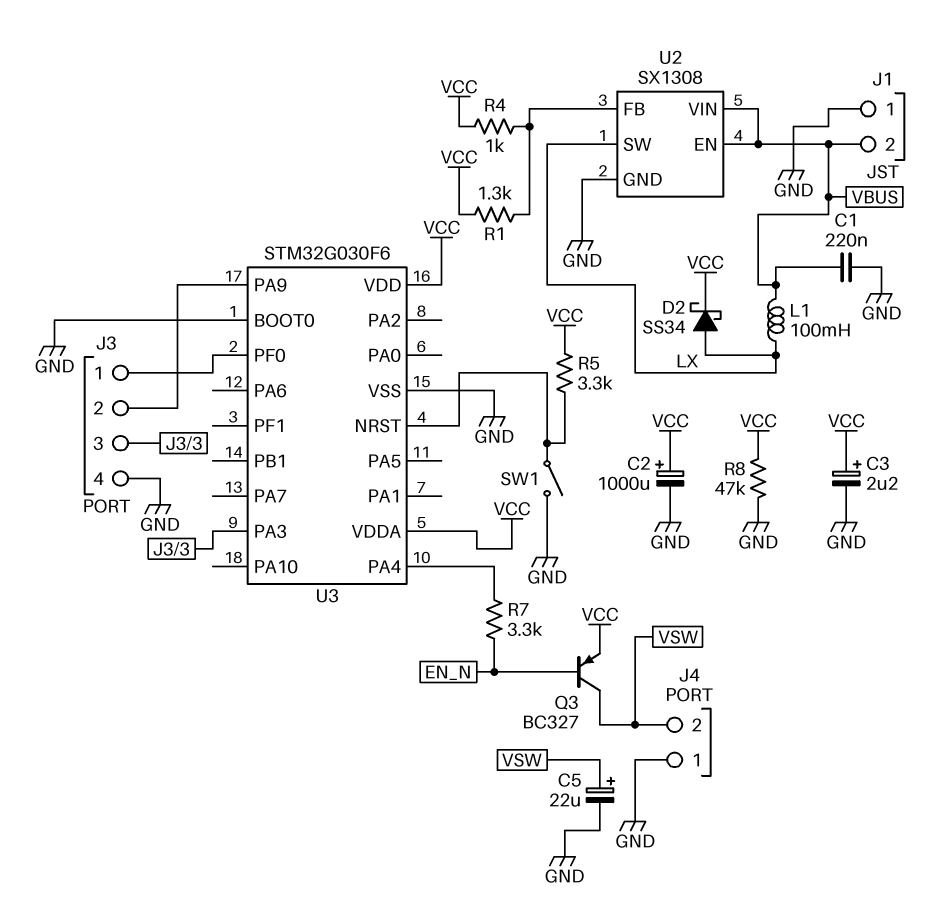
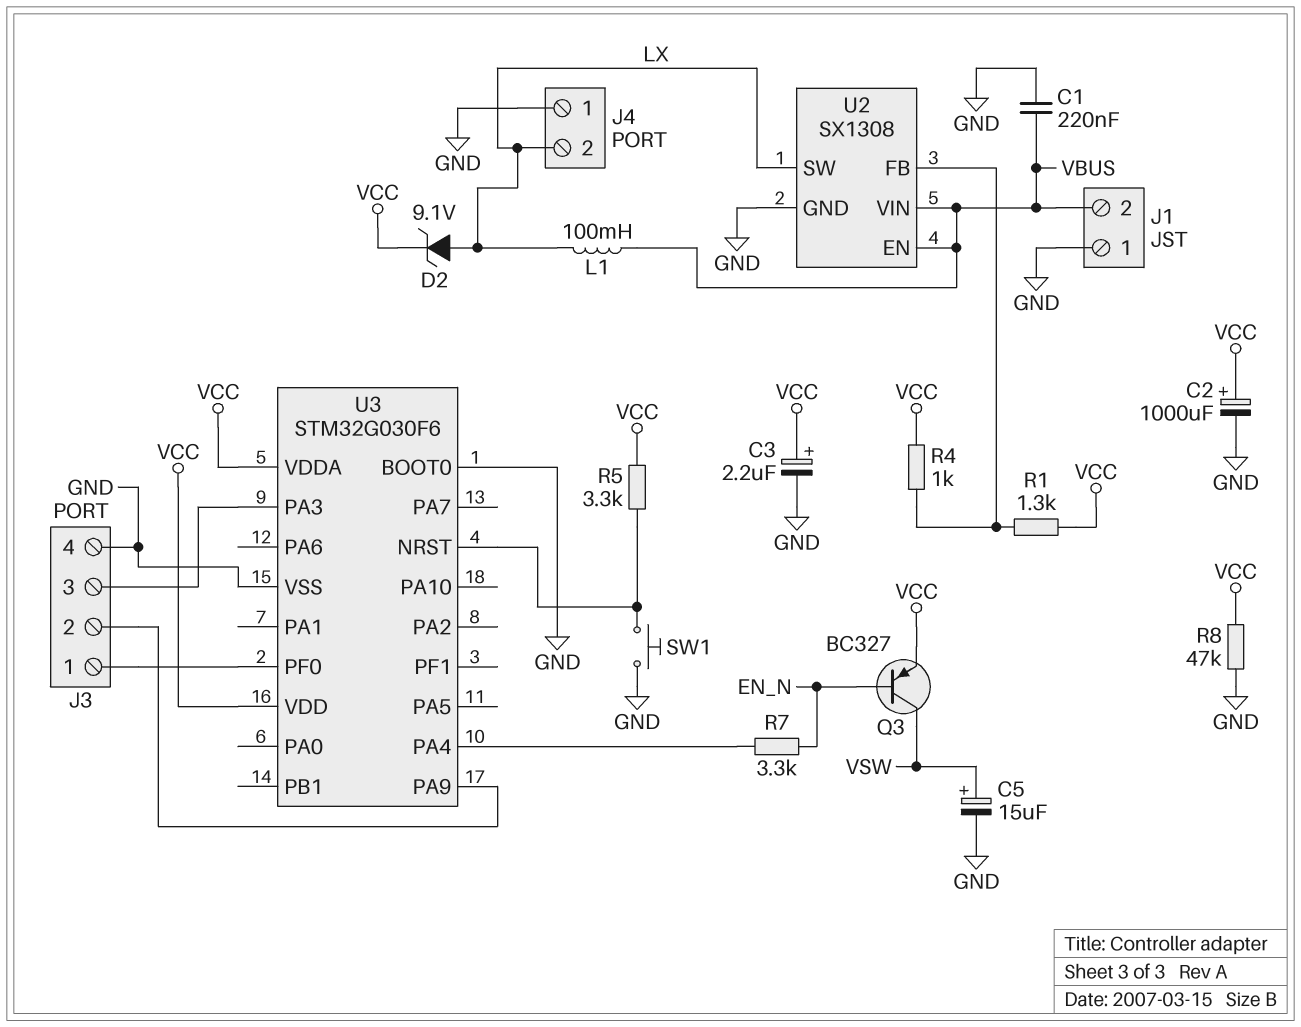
C5: 22uF (plus VSW, minus GND) -> 15uF (plus VSW, minus GND)
D2: schottky SS34 (A LX, K VCC) -> zener 9.1V (A LX, K VCC)
J4 pin 2: VSW -> LX
SW1: switch (GND, U3/NRST) -> button (GND, U3/NRST)

